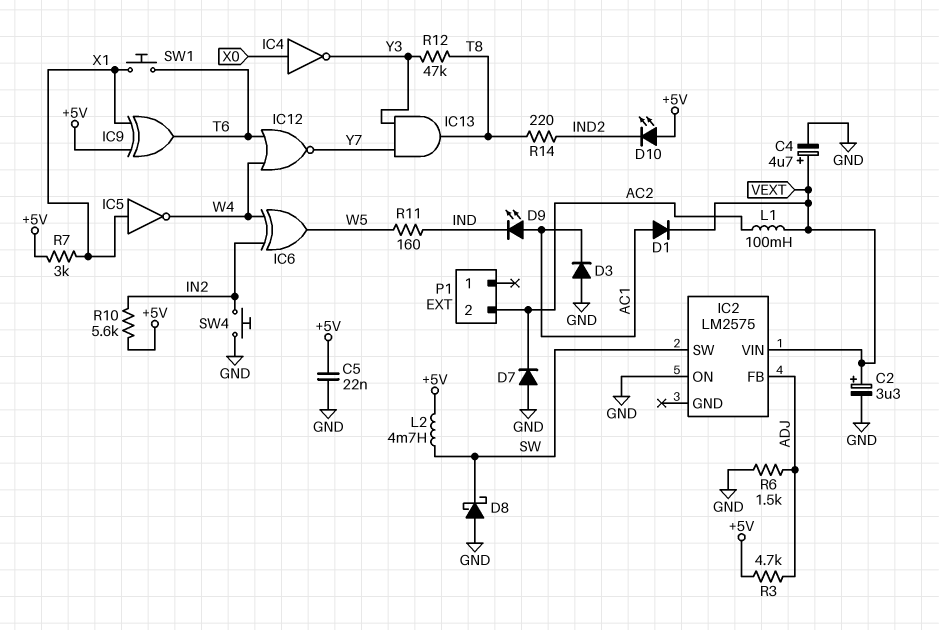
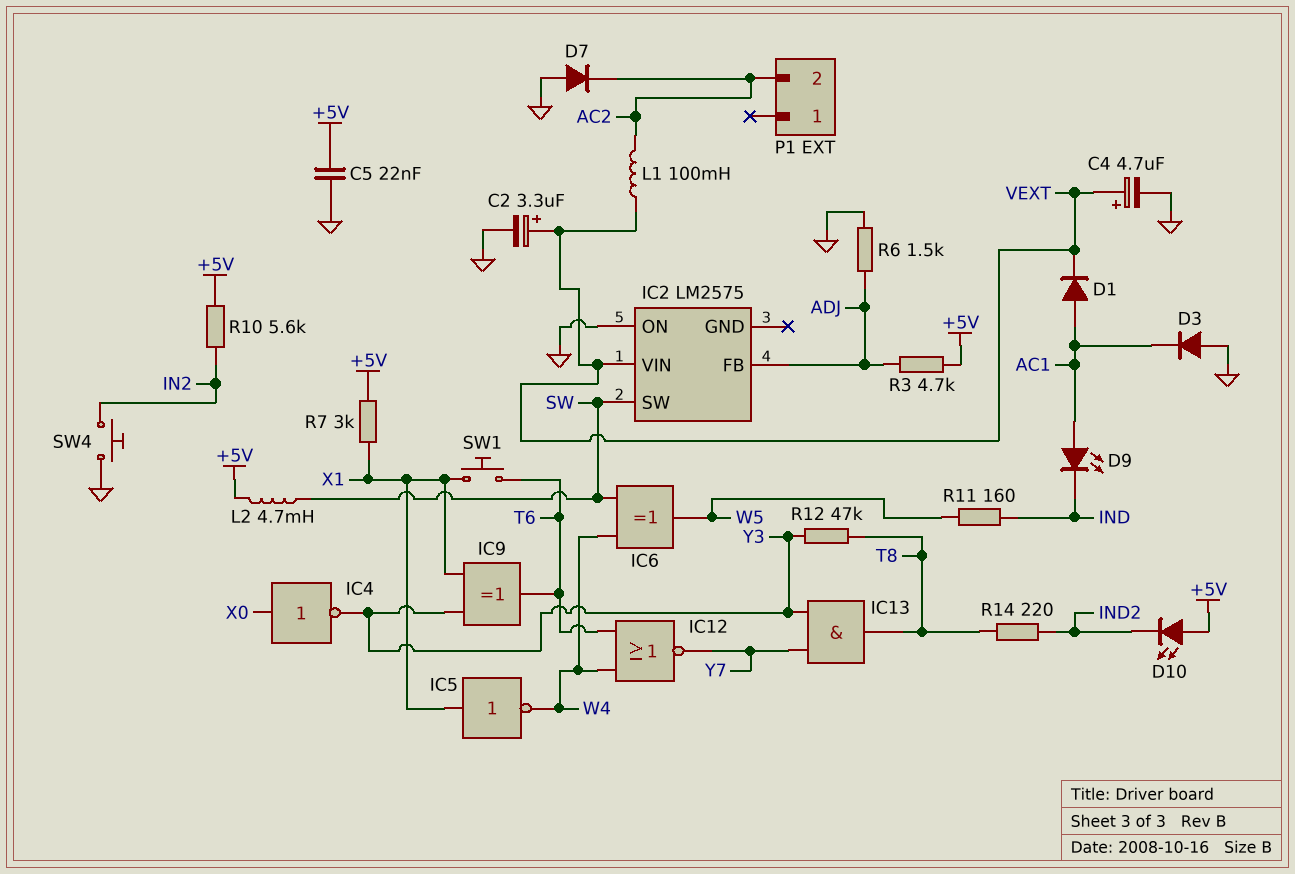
D8: schottky (A GND, K SW) -> none
IC6: XOR (in IN2, in W4, out W5) -> XOR (in SW, in W4, out W5)
IC9: XOR (in +5V, in X1, out T6) -> XOR (in X1, in Y3, out T6)

